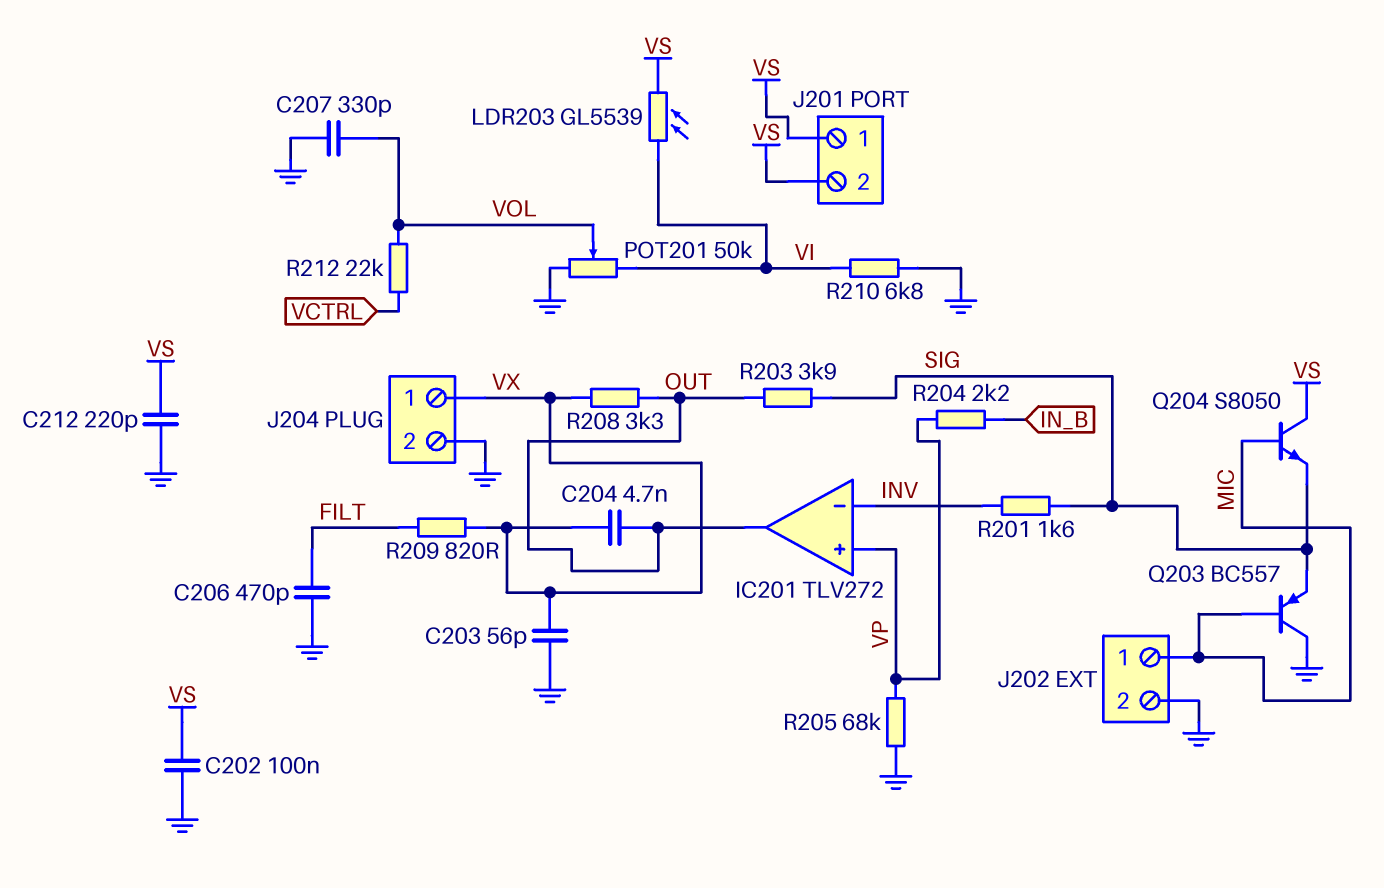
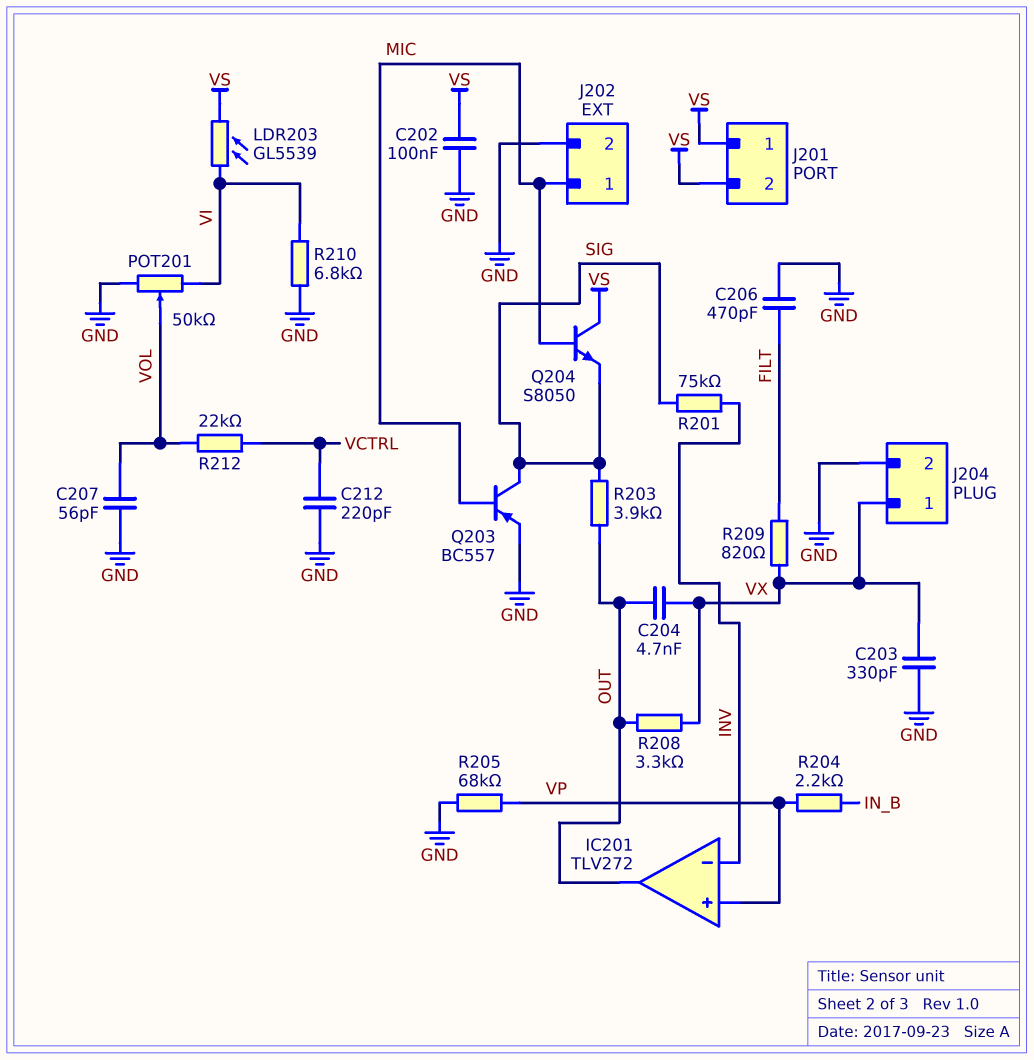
C203: 56pF (GND, VX) -> 330pF (GND, VX)
C207: 330pF (GND, VOL) -> 56pF (GND, VOL)
C212: 220pF (GND, VS) -> 220pF (GND, VCTRL)
Q203: PNP BC557 (B MIC, C GND, E SIG) -> PNP BC557 (B MIC, C SIG, E GND)
R201: 1.6k (INV, SIG) -> 75k (INV, SIG)

